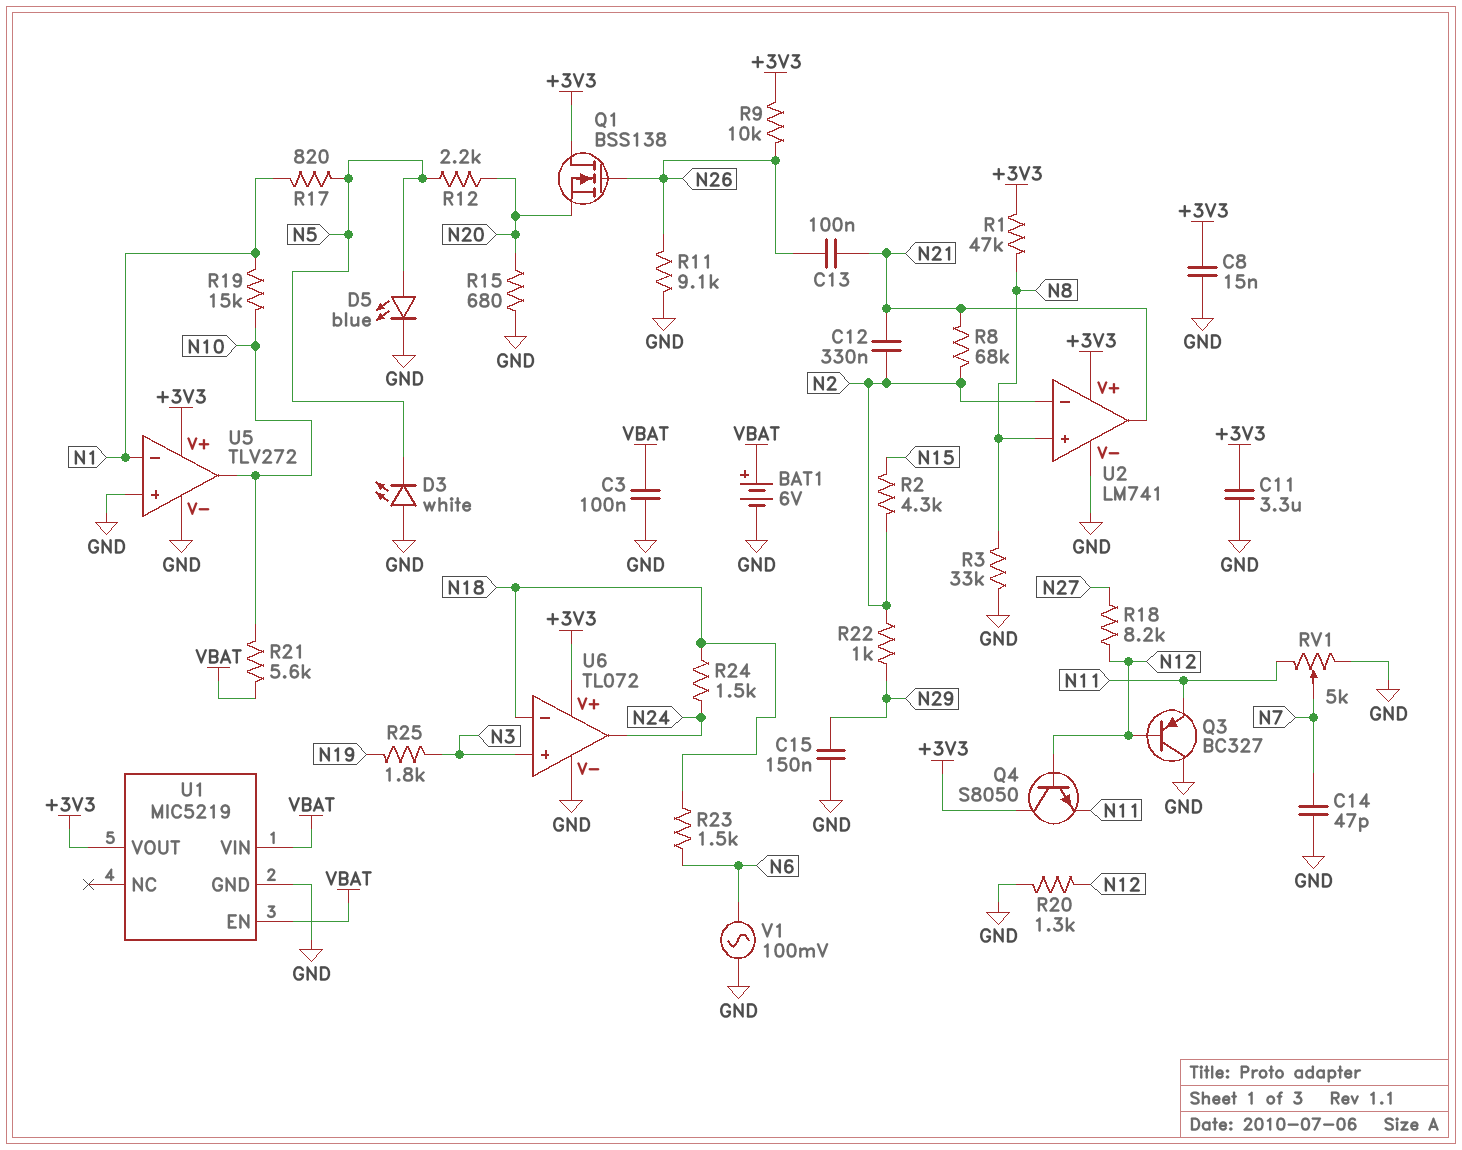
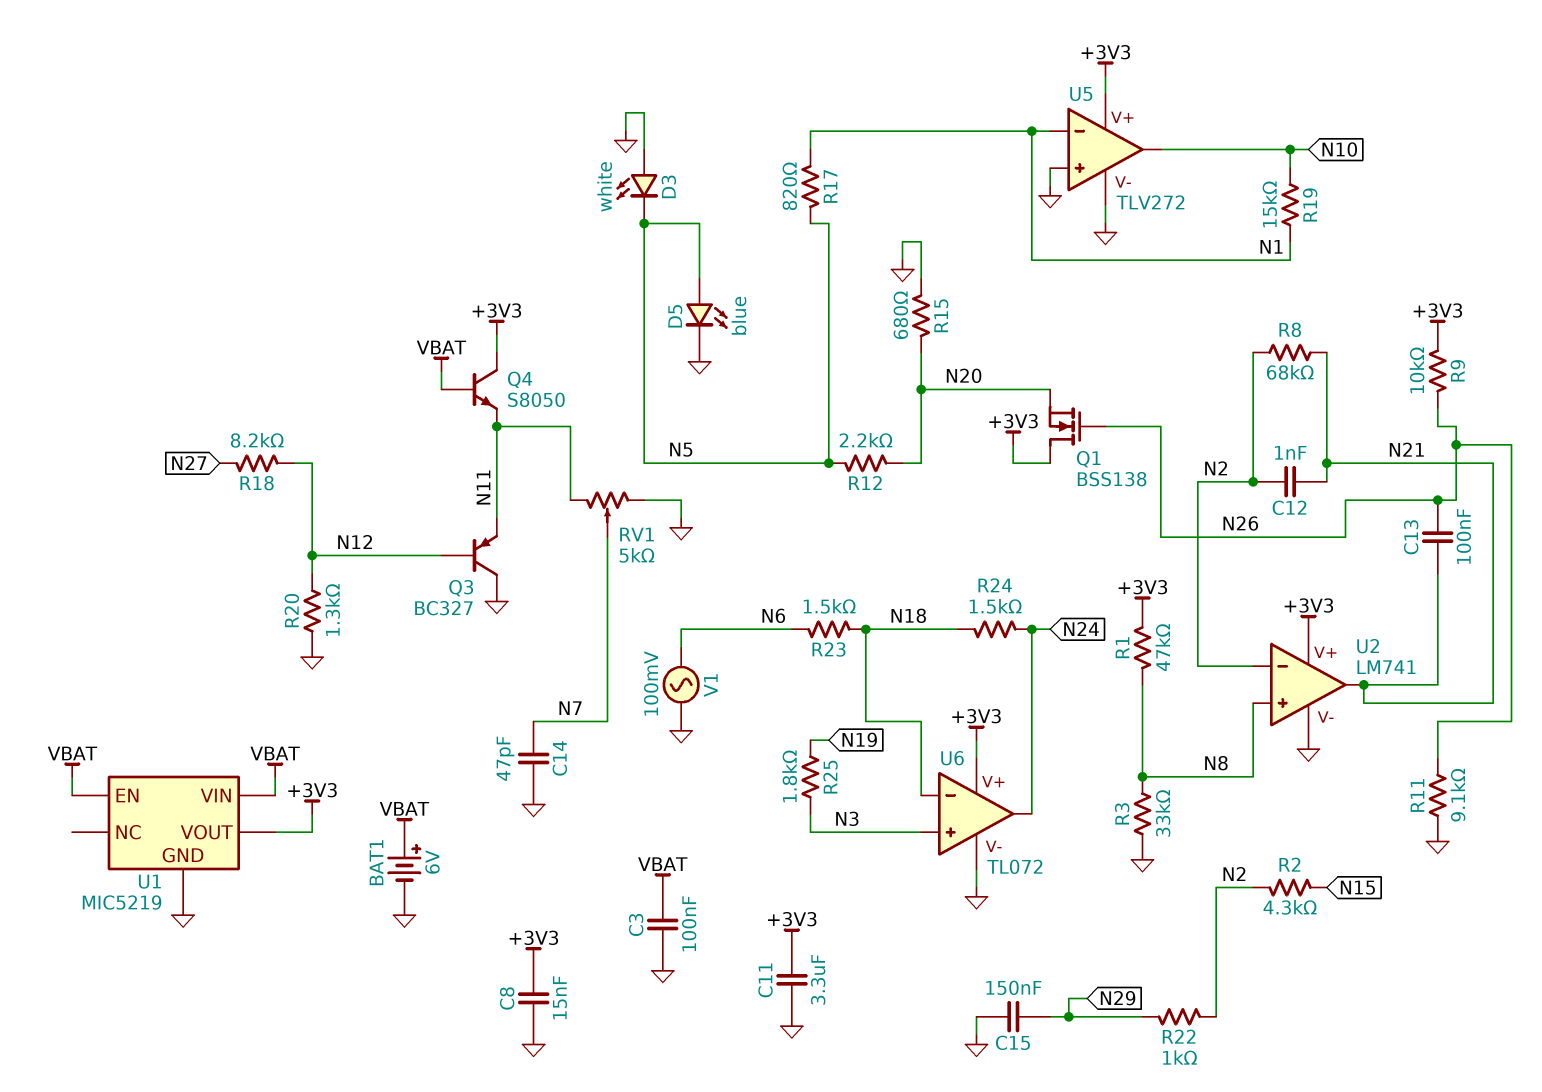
C12: 330nF (N2, N21) -> 1nF (N2, N21)
Q4: NPN S8050 (B N12, C +3V3, E N11) -> NPN S8050 (B VBAT, C +3V3, E N11)
R21: 5.6k (N10, VBAT) -> none

